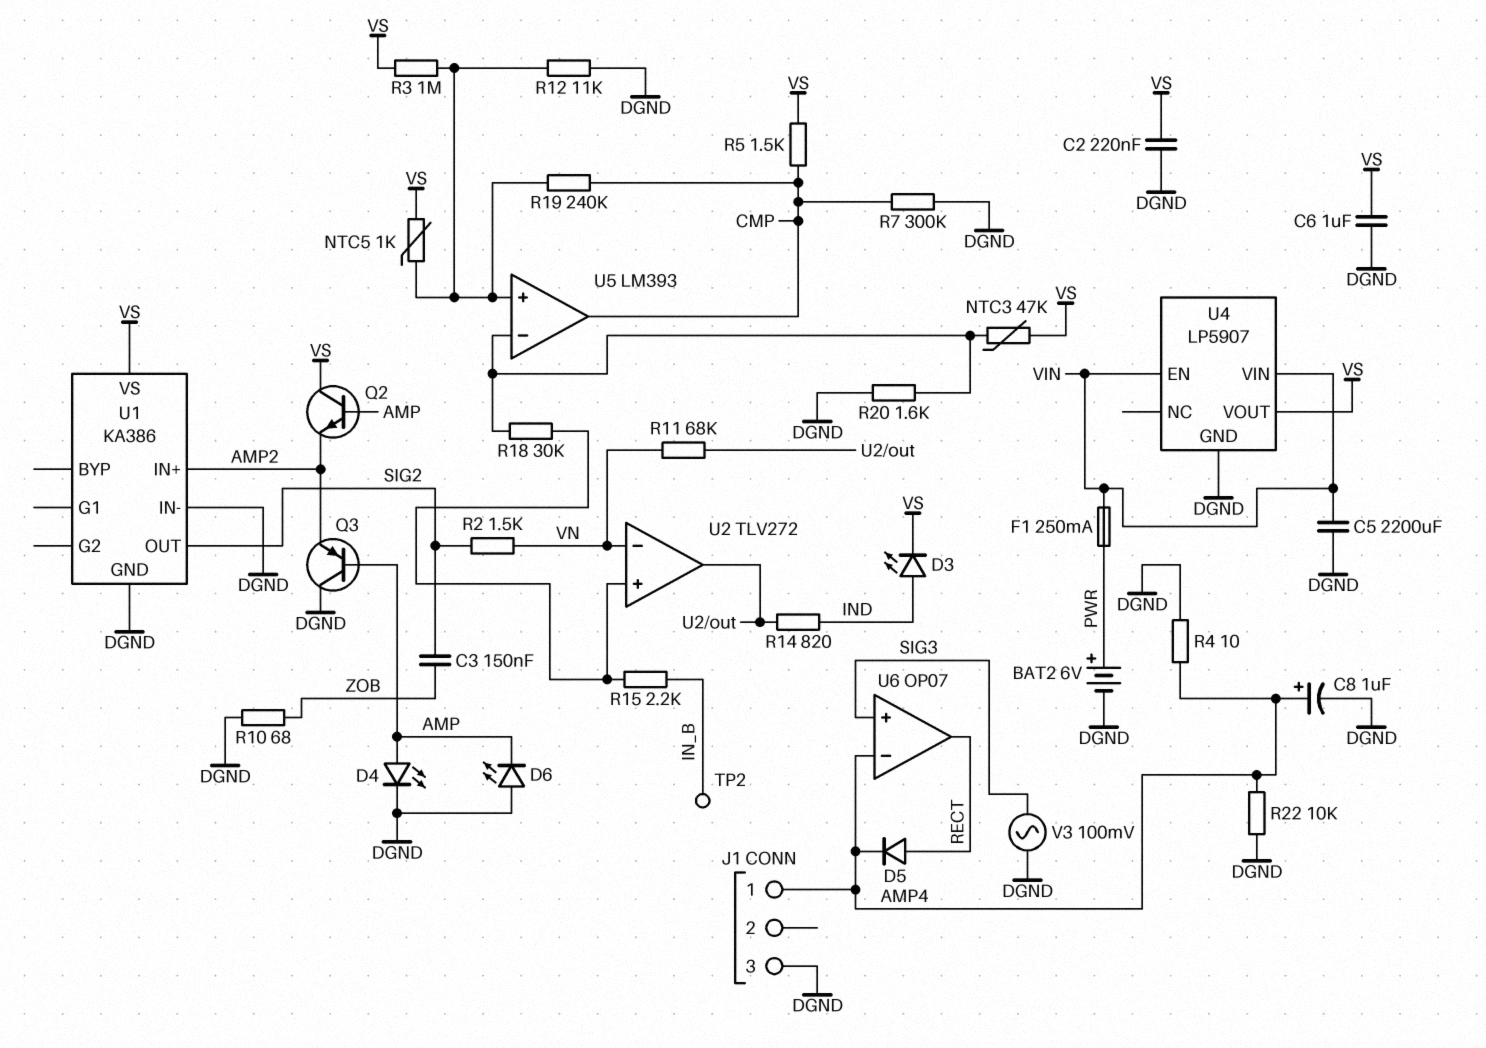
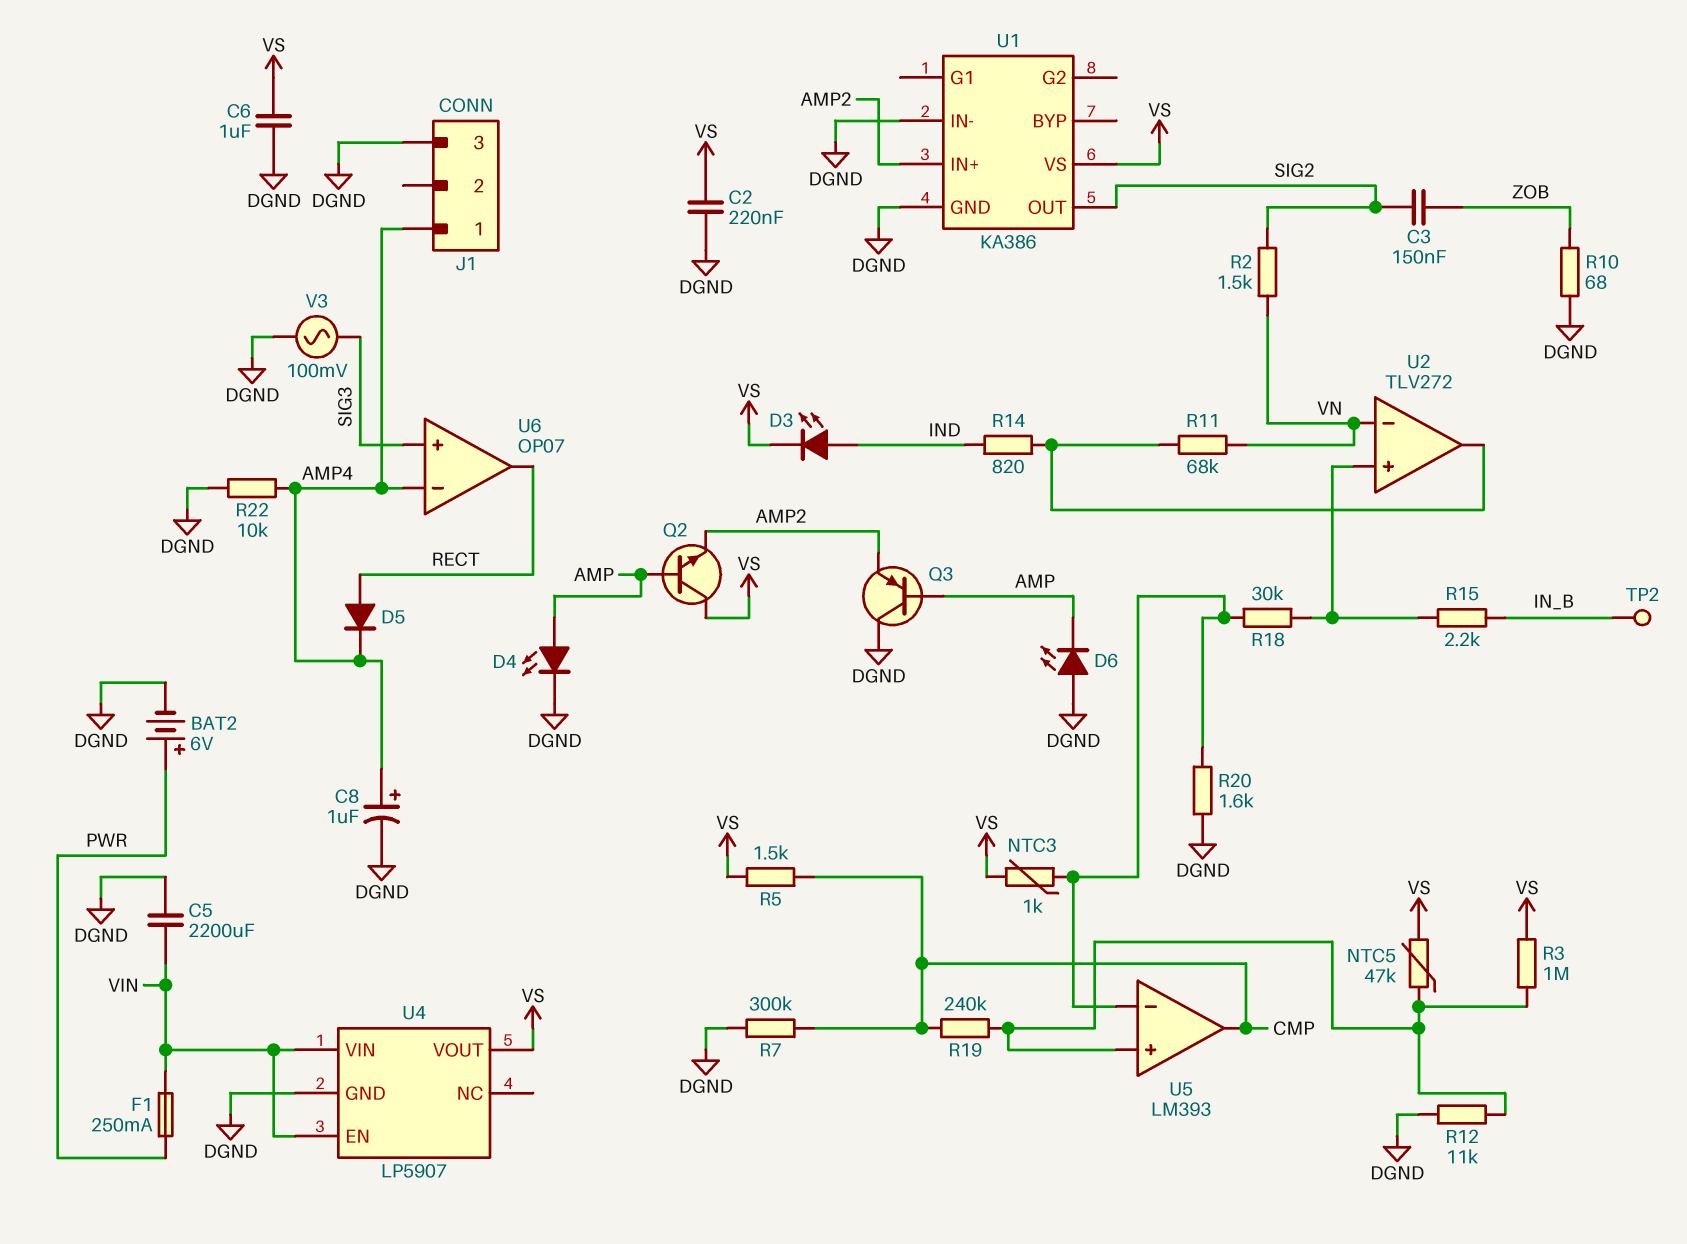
NTC3: 47k (U5/in-, VS) -> 1k (U5/in-, VS)
NTC5: 1k (U5/in+, VS) -> 47k (U5/in+, VS)
R4: 10 (AMP4, DGND) -> none

